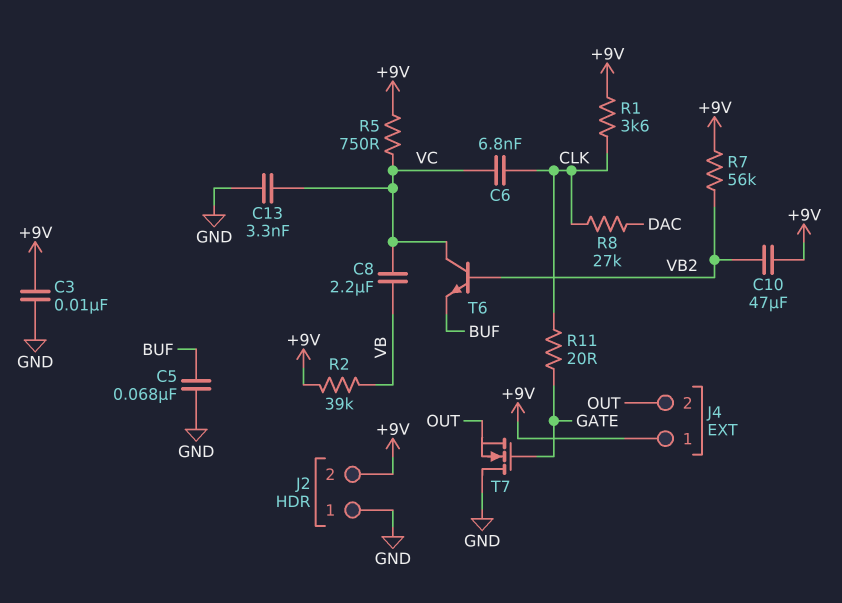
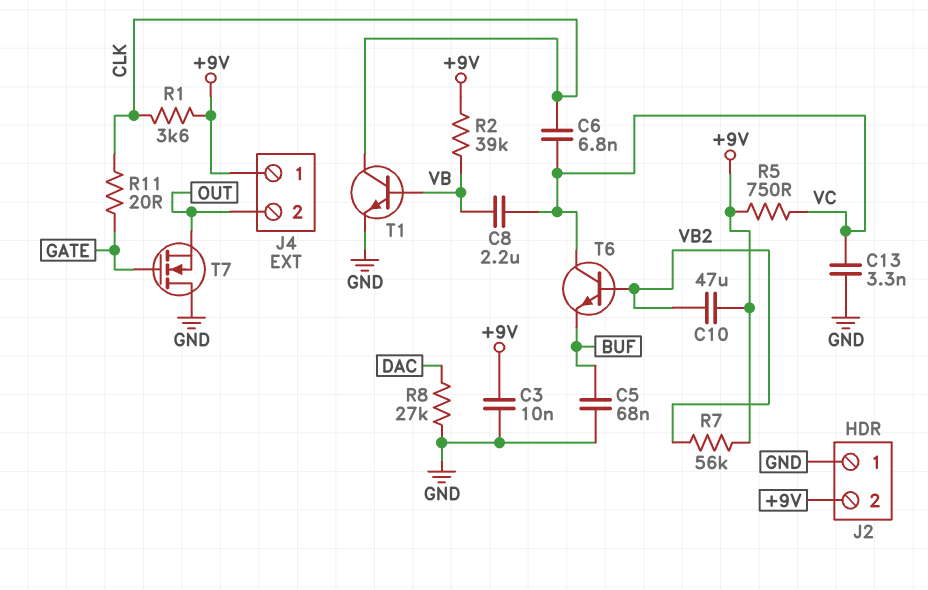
R8: 27k (CLK, DAC) -> 27k (DAC, GND)
T1: none -> NPN (B VB, C CLK, E GND)

